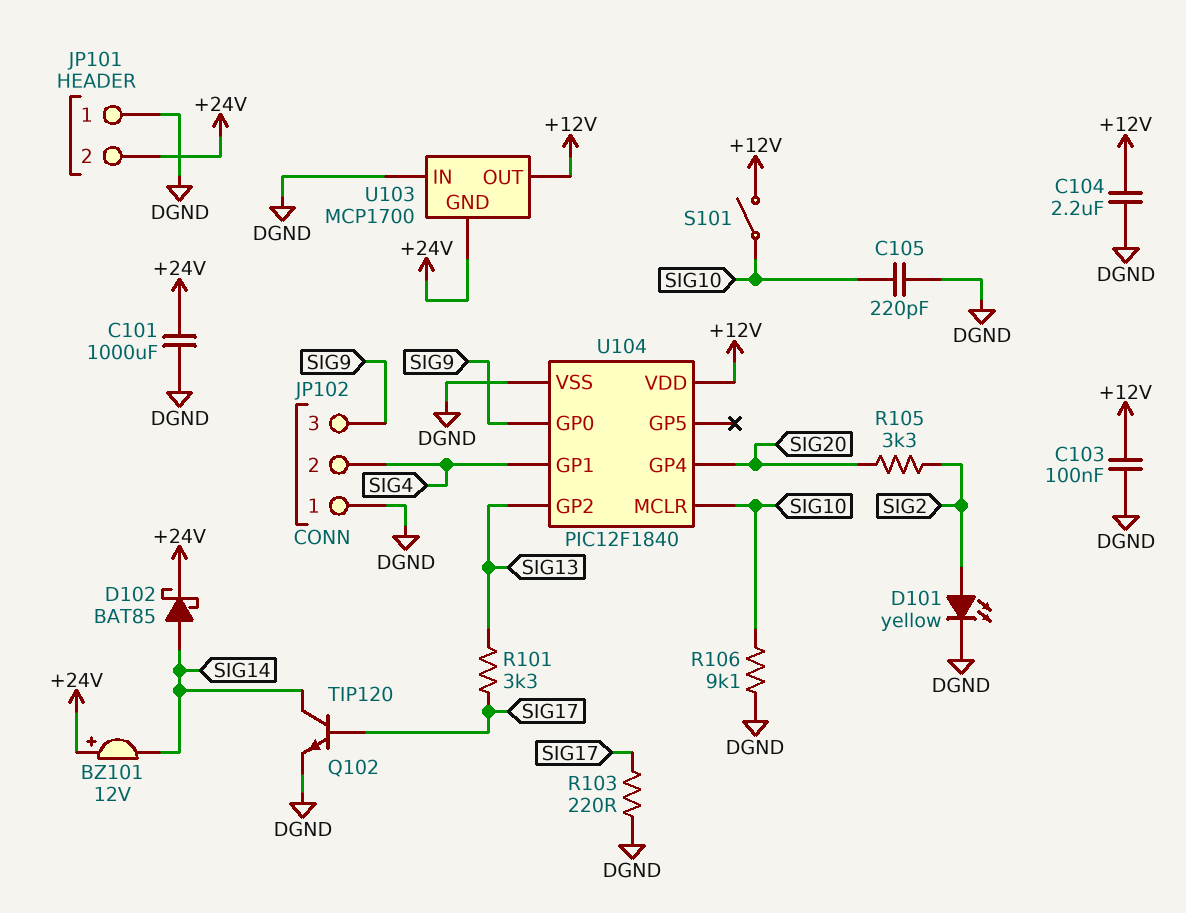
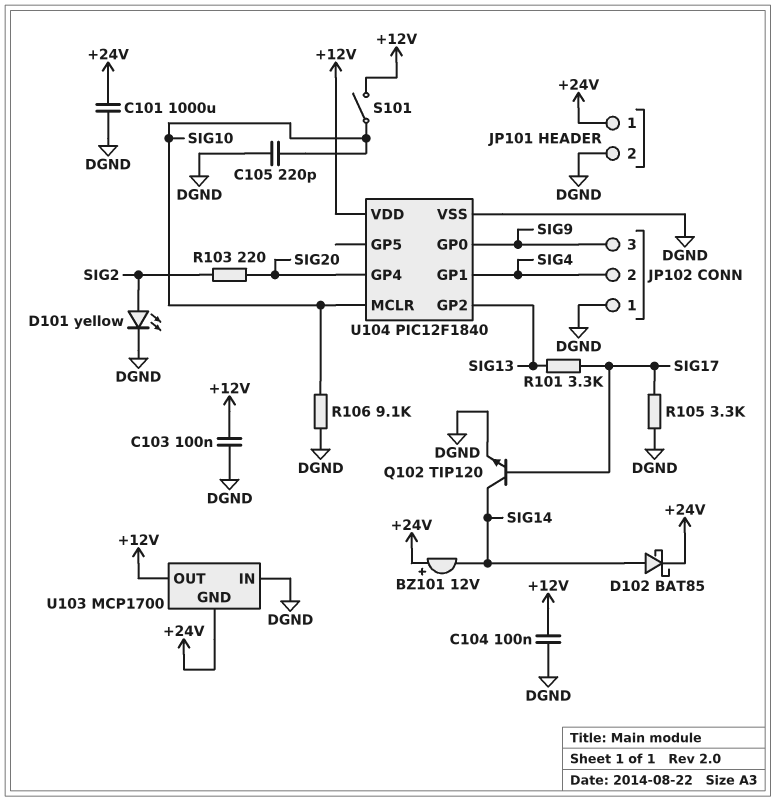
C104: 2.2uF (+12V, DGND) -> 100nF (+12V, DGND)
JP101 pin 1: DGND -> +24V
JP101 pin 2: +24V -> DGND
R103: 220 (DGND, SIG17) -> 220 (SIG2, SIG20)
R105: 3.3k (SIG2, SIG20) -> 3.3k (DGND, SIG17)

